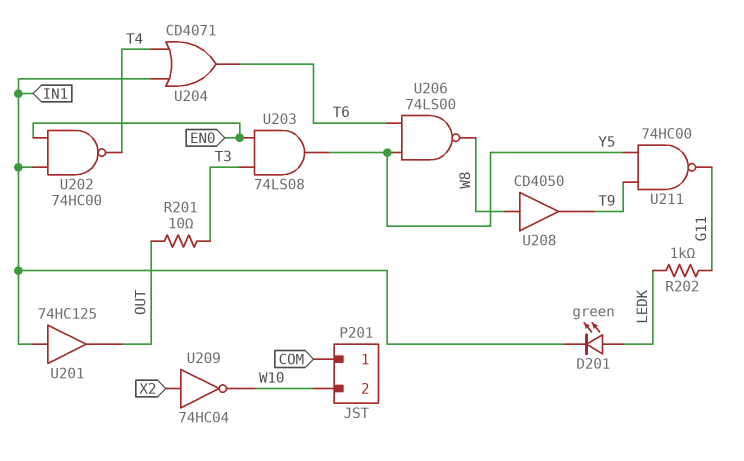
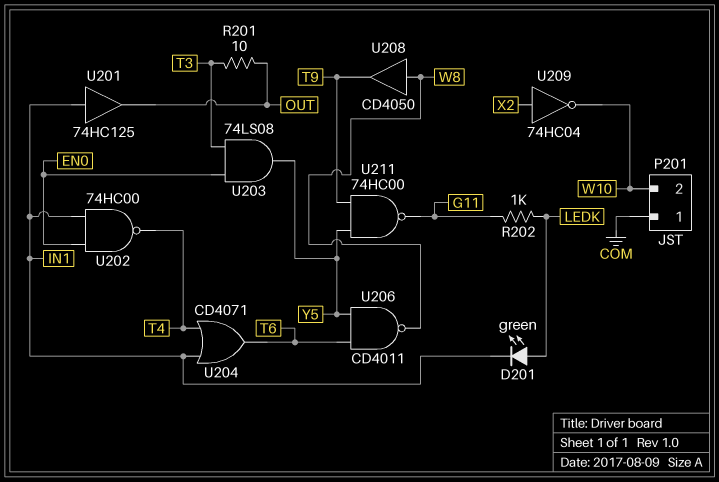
U206: NAND 74LS00 (in T6, in Y5, out W8) -> NAND CD4011 (in T6, in Y5, out W8)

